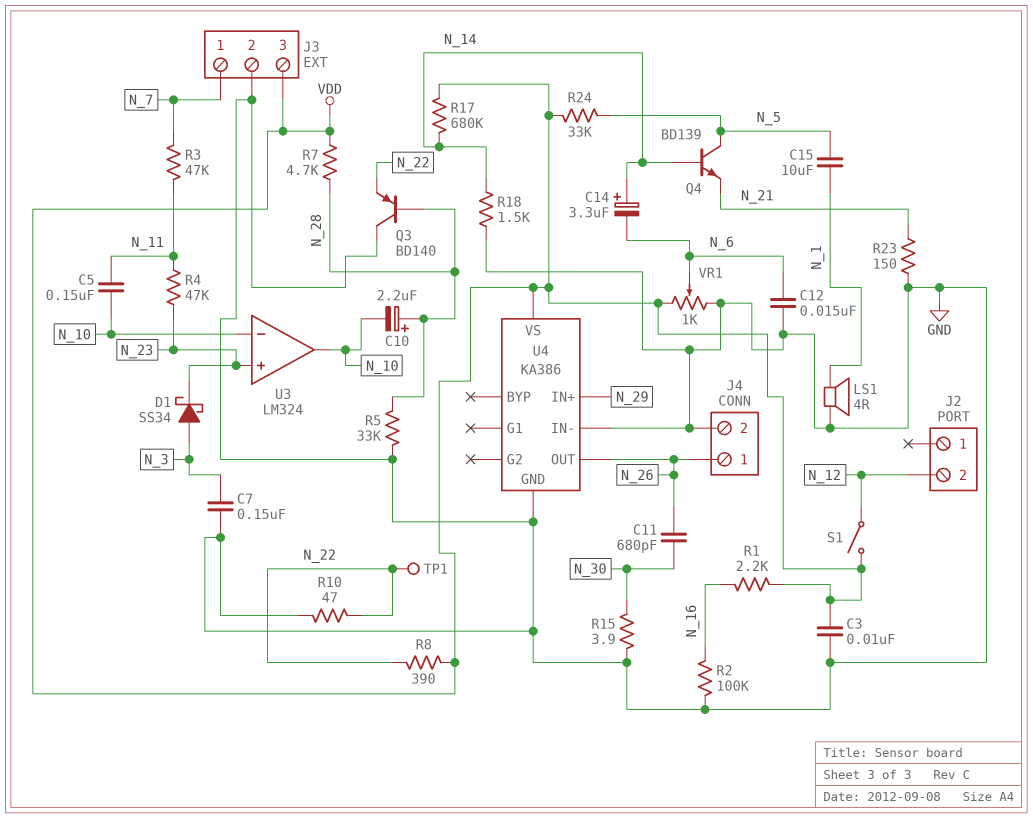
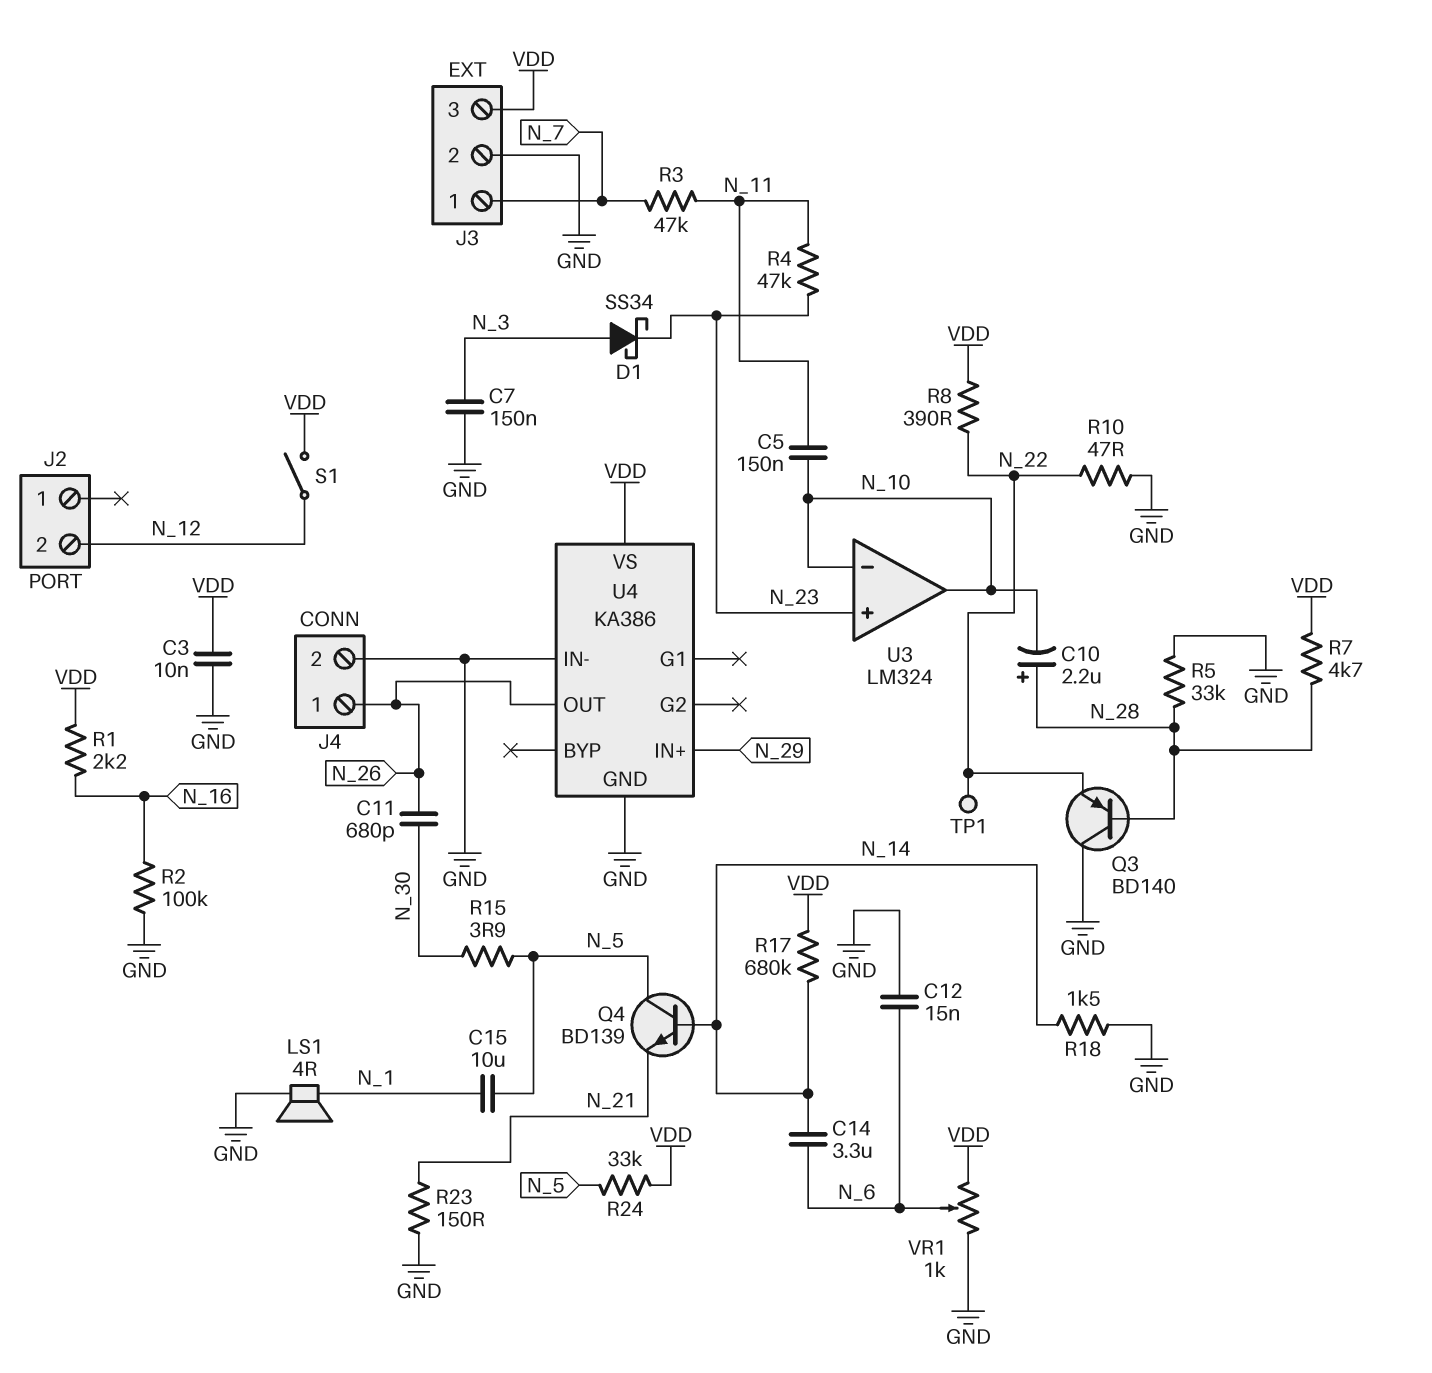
C14: 3.3uF (plus N_14, minus N_6) -> 3.3uF (N_6, N_14)
R15: 3.9 (GND, N_30) -> 3.9 (N_5, N_30)

